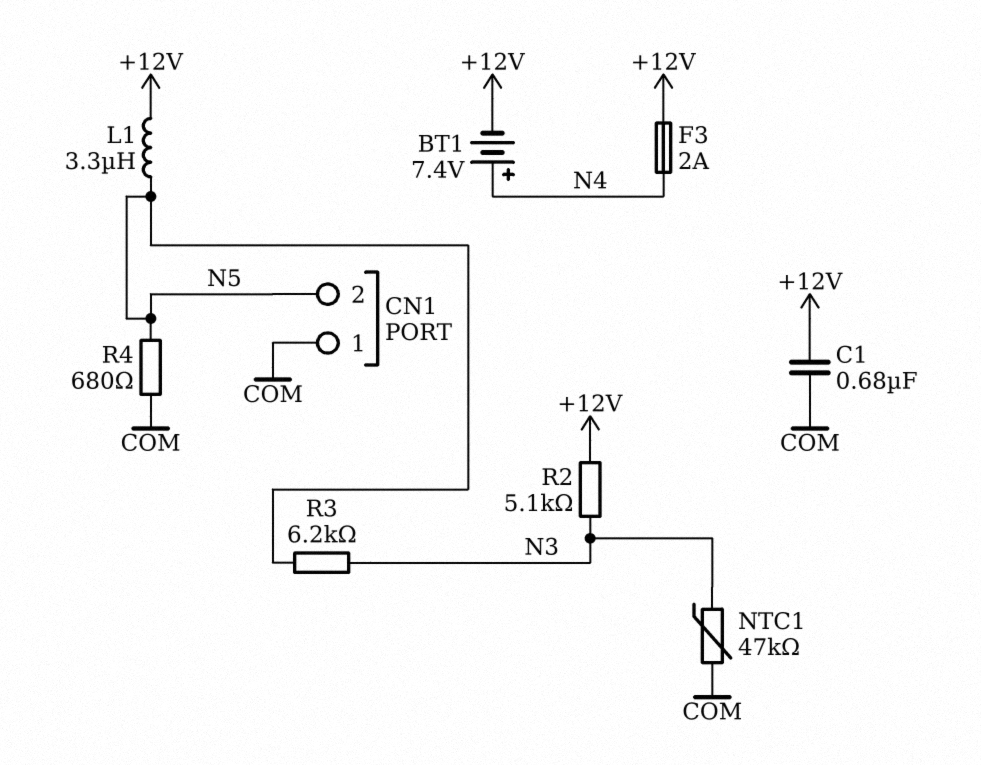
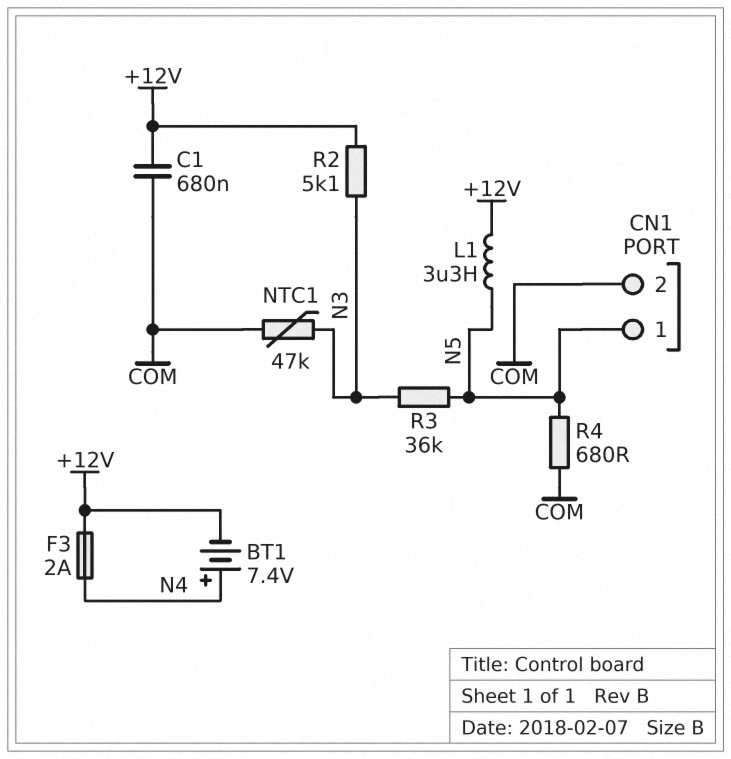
CN1 pin 1: COM -> N5
CN1 pin 2: N5 -> COM
R3: 6.2k (N3, N5) -> 36k (N3, N5)

